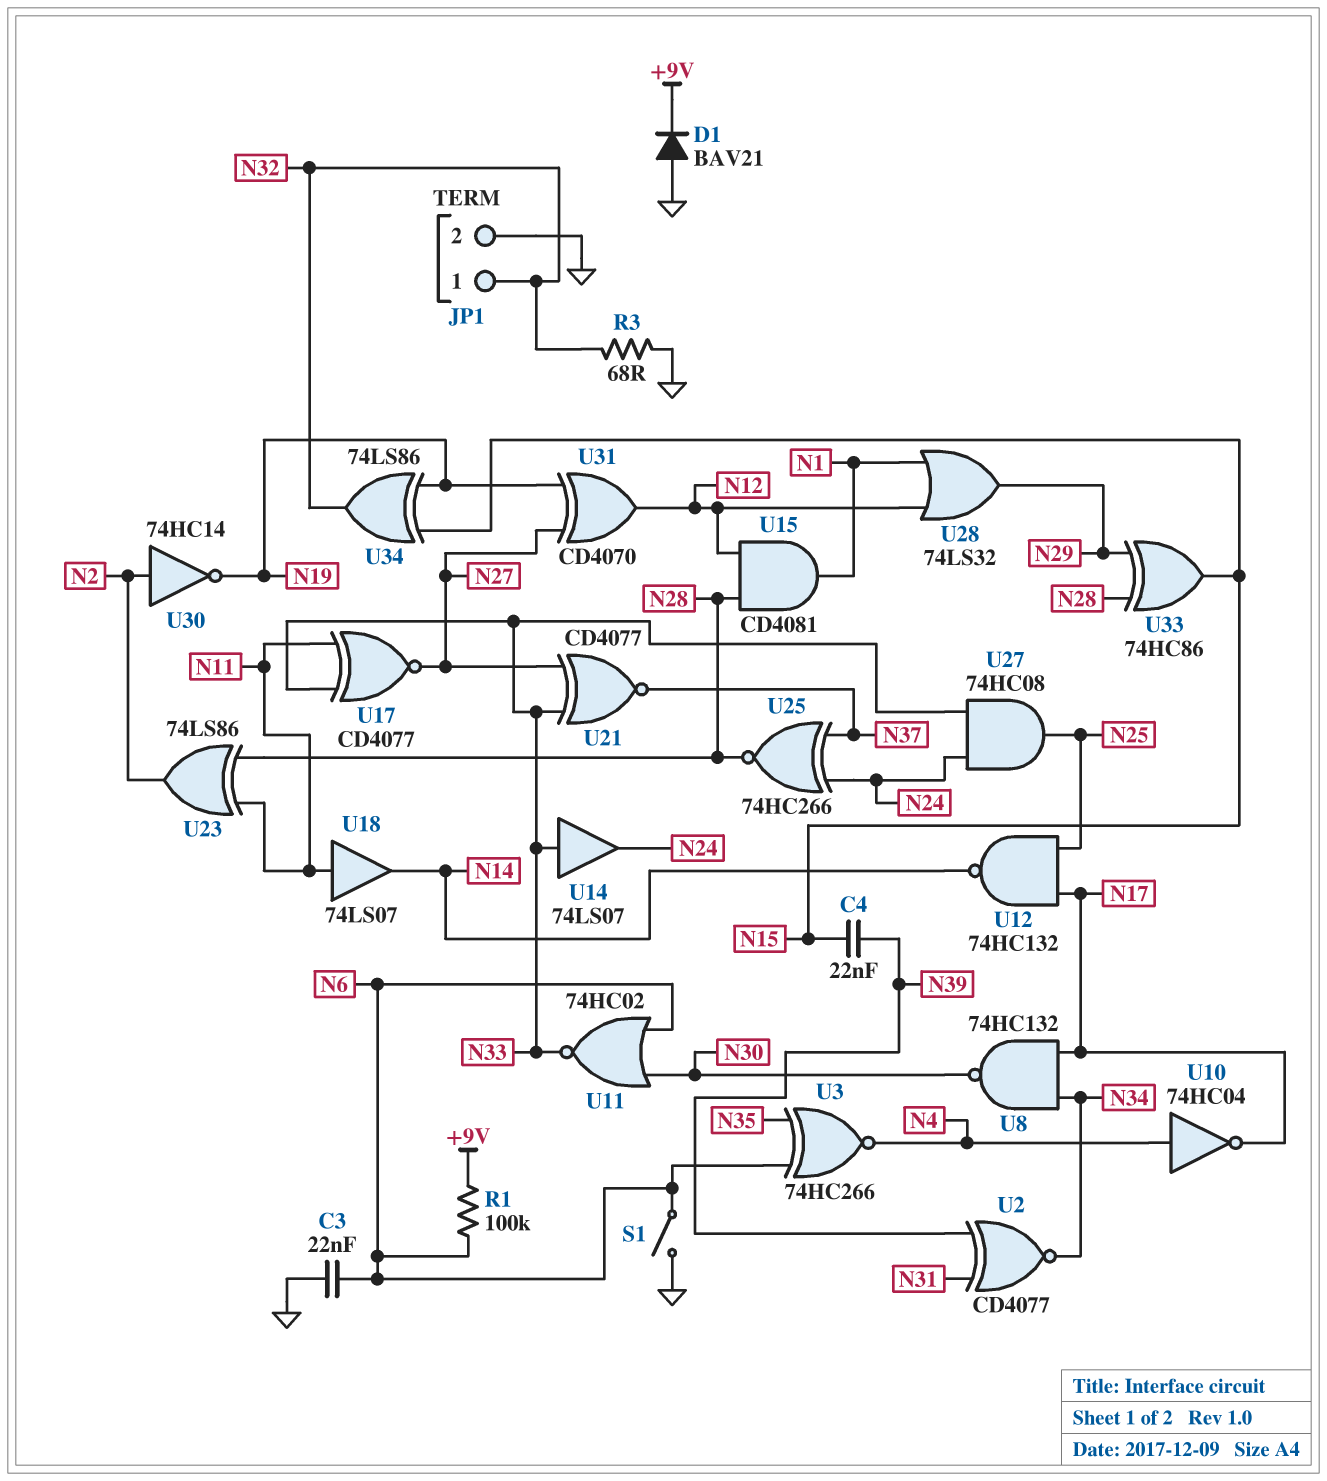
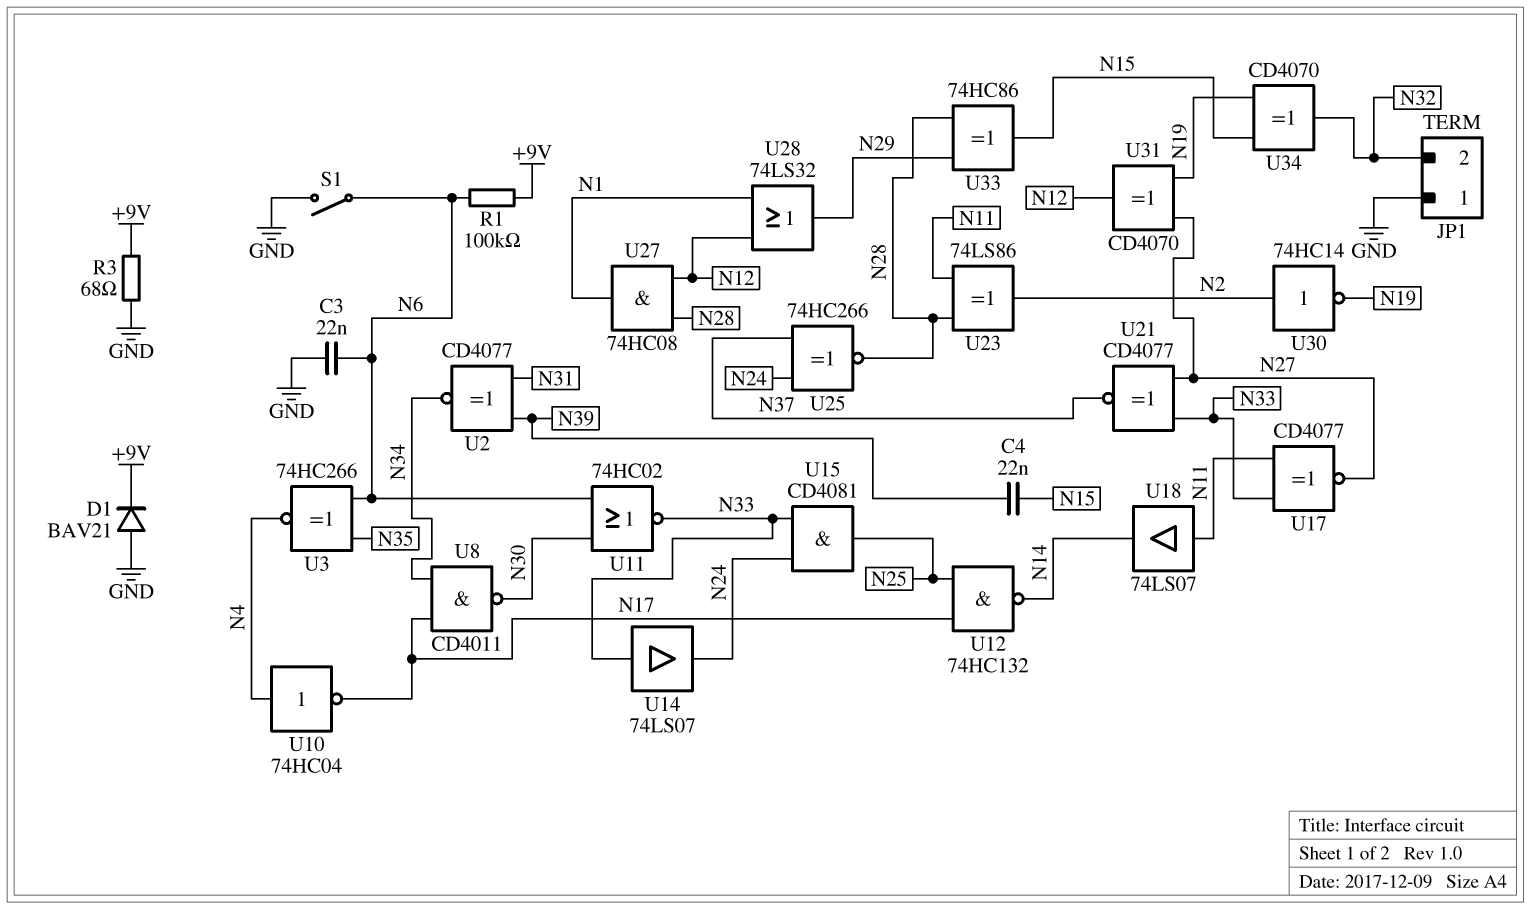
JP1 pin 1: N32 -> GND
JP1 pin 2: GND -> N32
R3: 68 (GND, N32) -> 68 (+9V, GND)
U8: NAND 74HC132 (in N17, in N34, out N30) -> NAND CD4011 (in N17, in N34, out N30)
U15: AND CD4081 (in N12, in N28, out N1) -> AND CD4081 (in N24, in N33, out N25)
U27: AND 74HC08 (in N24, in N33, out N25) -> AND 74HC08 (in N12, in N28, out N1)
U34: XOR 74LS86 (in N15, in N19, out N32) -> XOR CD4070 (in N15, in N19, out N32)

